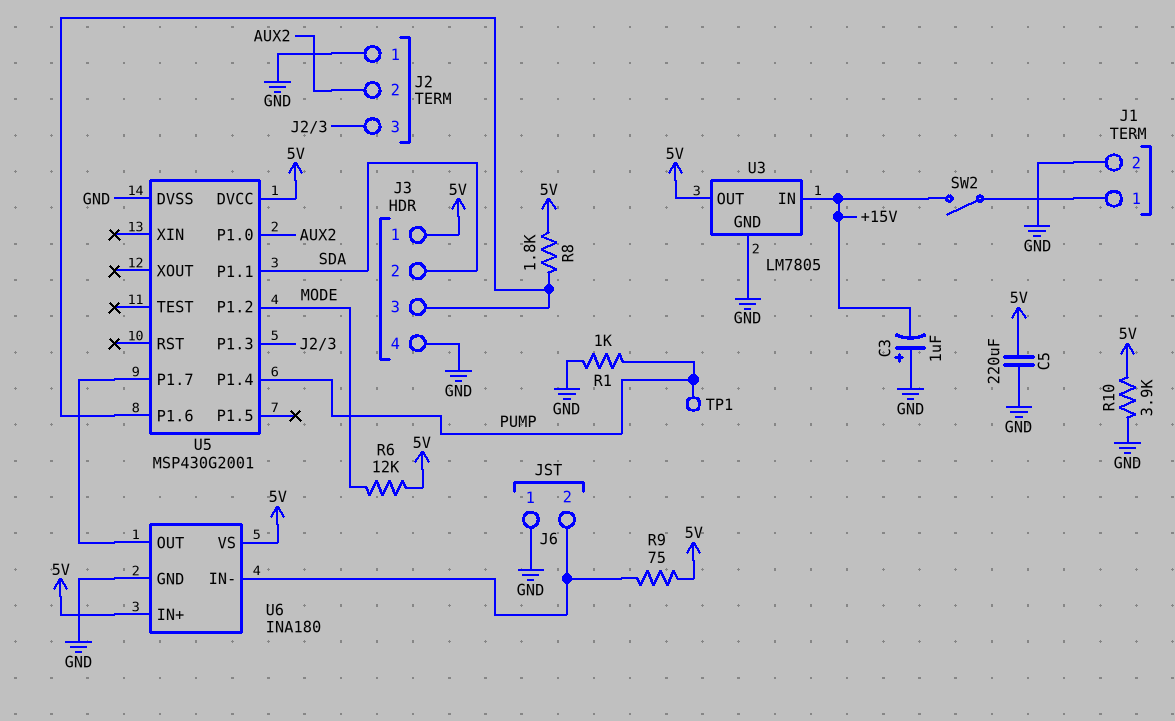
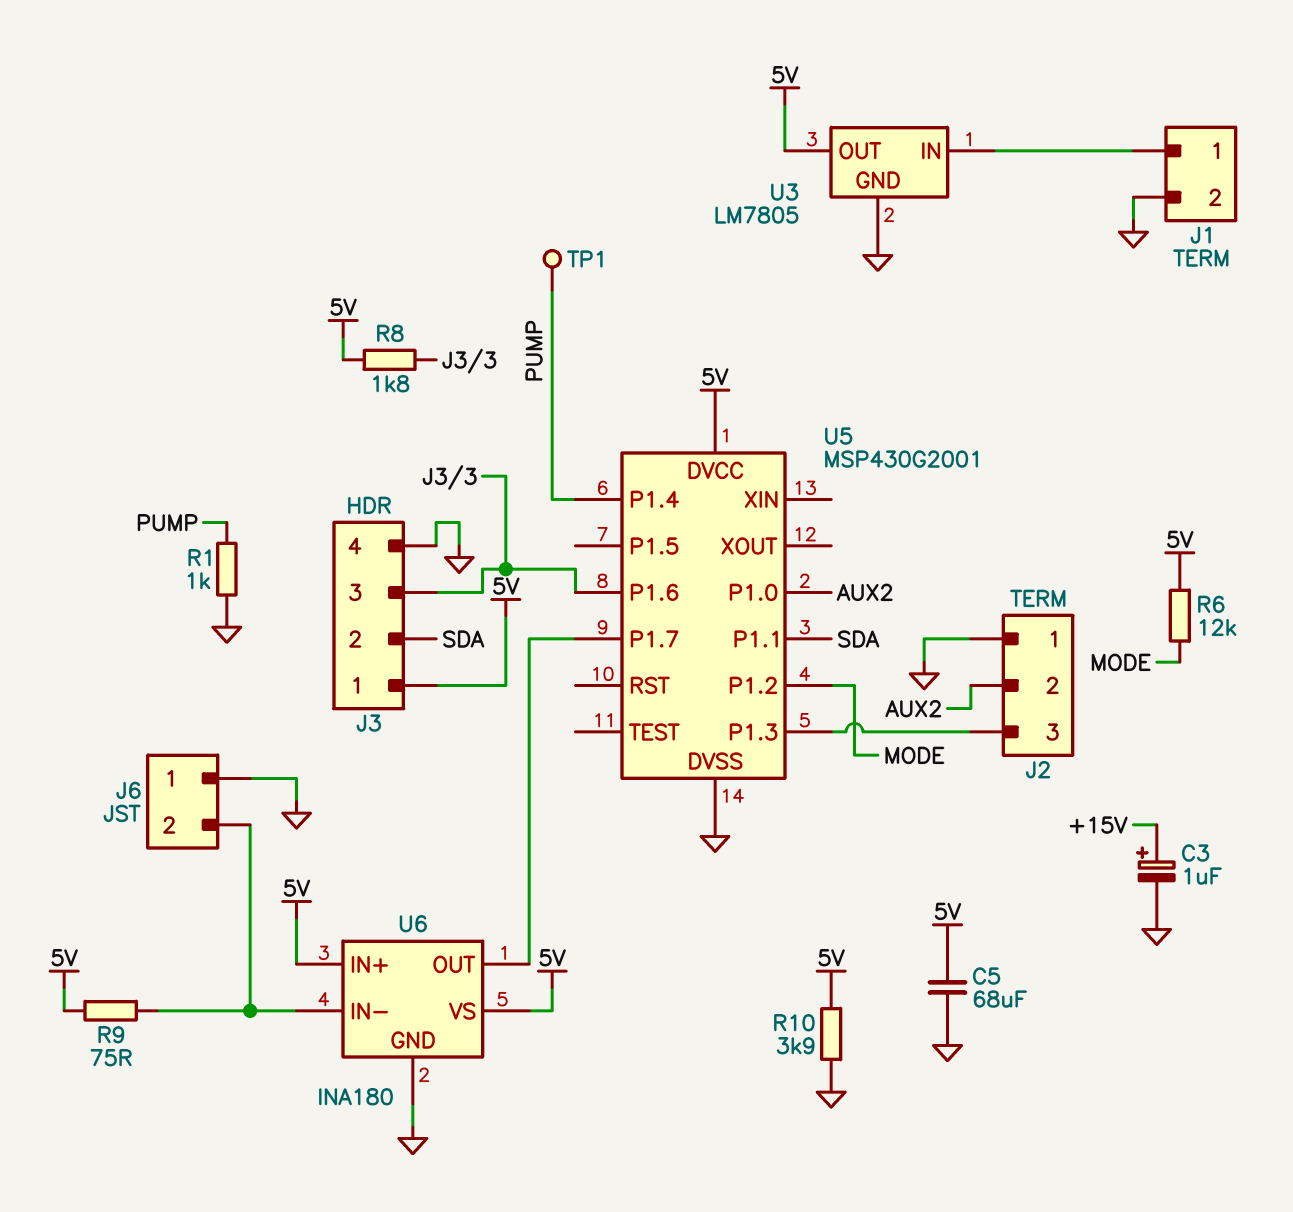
C3: 1uF (plus GND, minus +15V) -> 1uF (plus +15V, minus GND)
C5: 220uF (5V, GND) -> 68uF (5V, GND)
SW2: switch (+15V, J1/1) -> none
U3 pin IN: +15V -> J1/1

